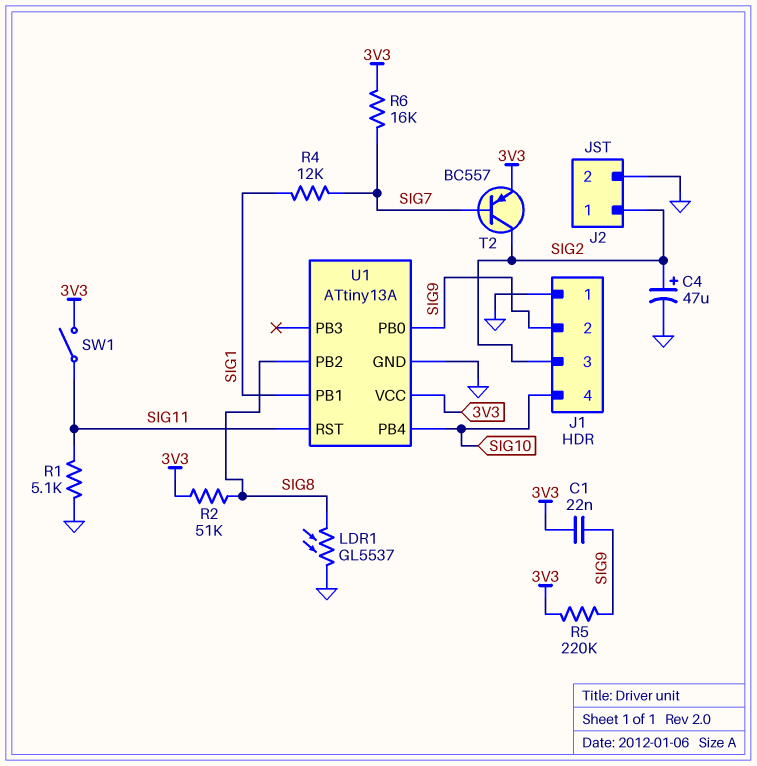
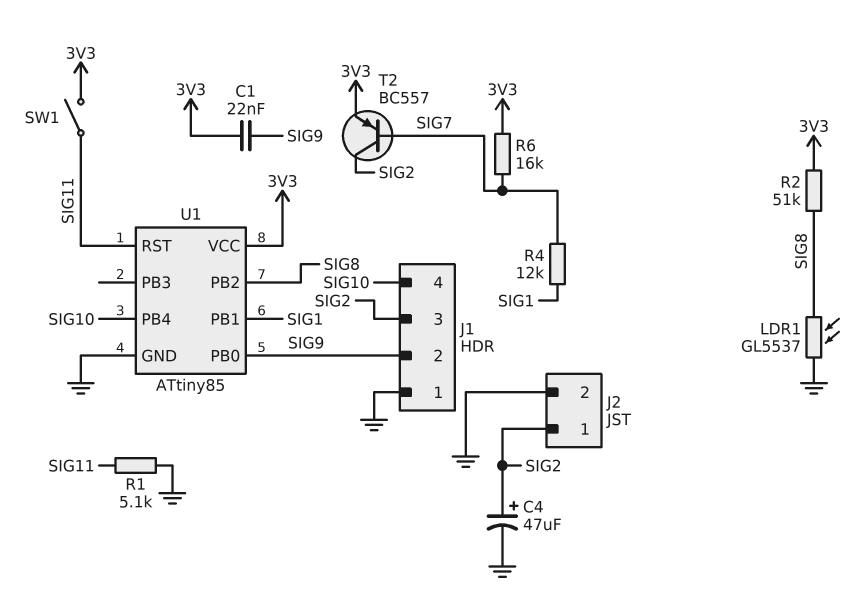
R5: 220k (3V3, SIG9) -> none
U1: ATtiny13A -> ATtiny85

